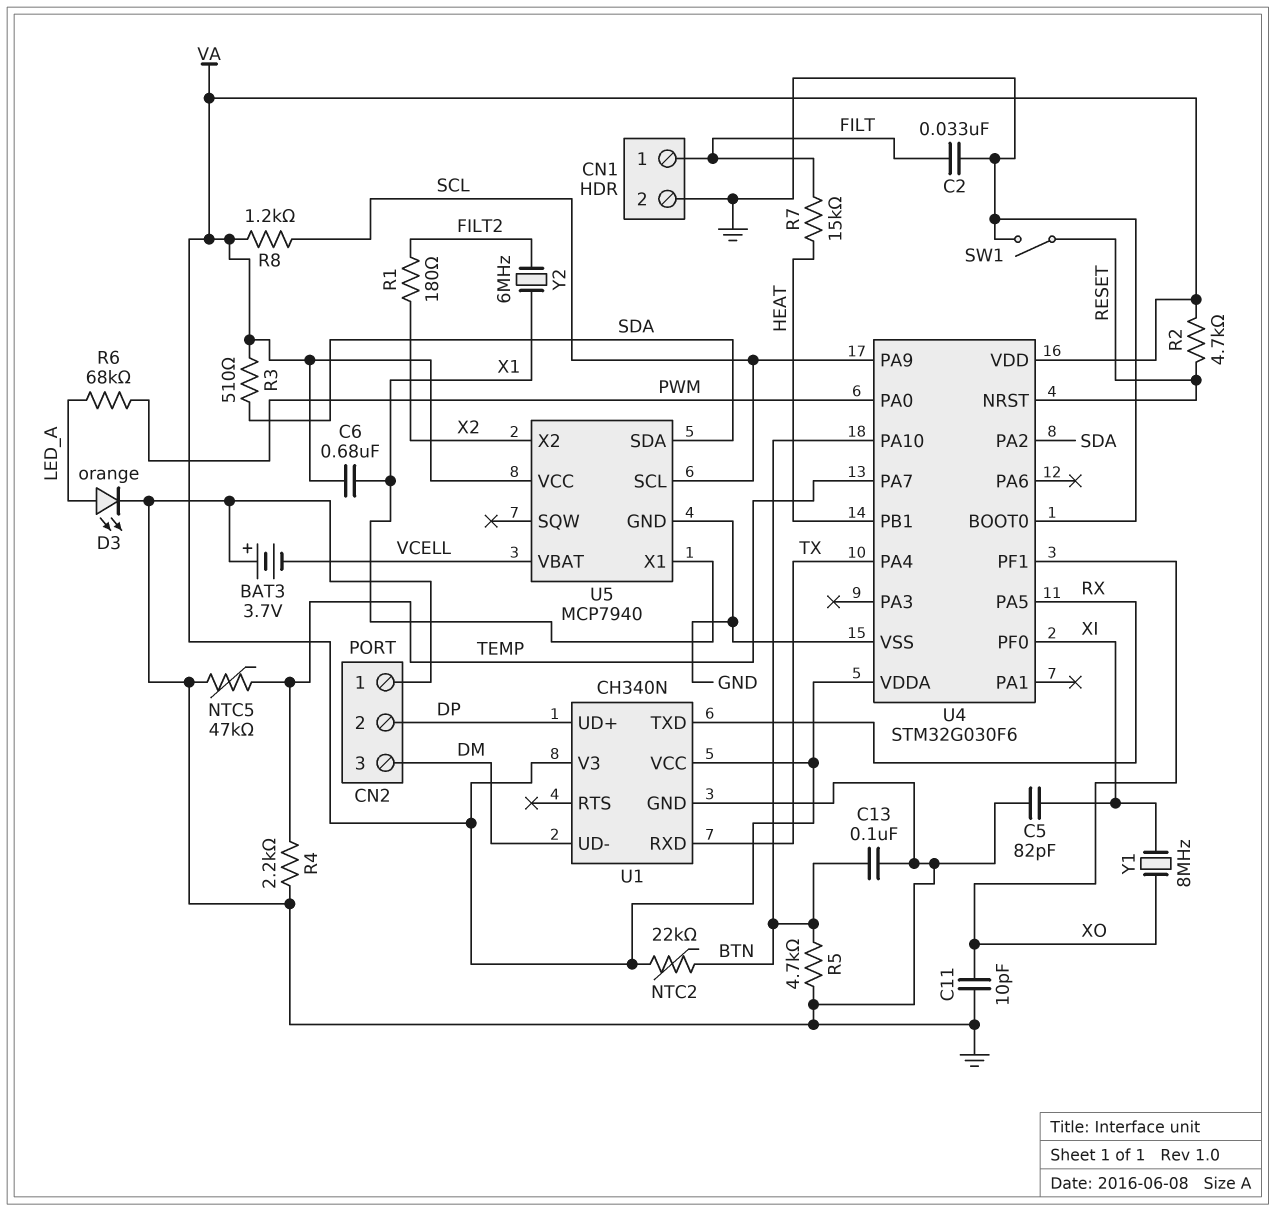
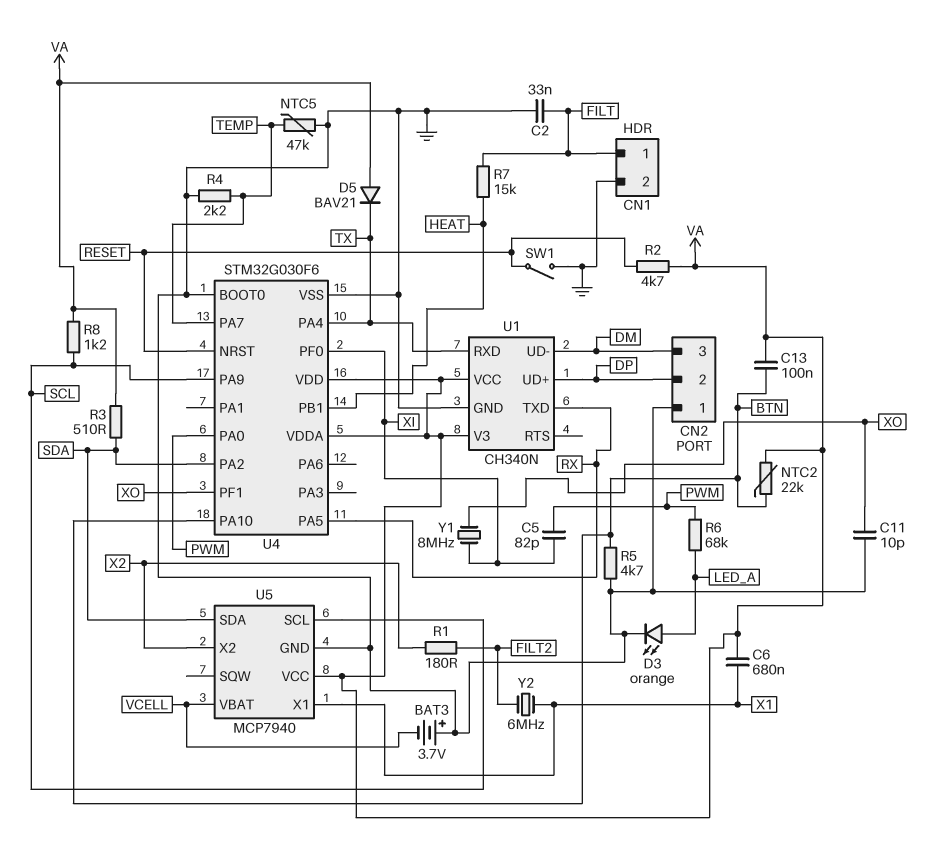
C5: 82pF (GND, XI) -> 82pF (PWM, XI)
C13: 100nF (BTN, GND) -> 100nF (BTN, VA)
D5: none -> diode BAV21 (A VA, K TX)

